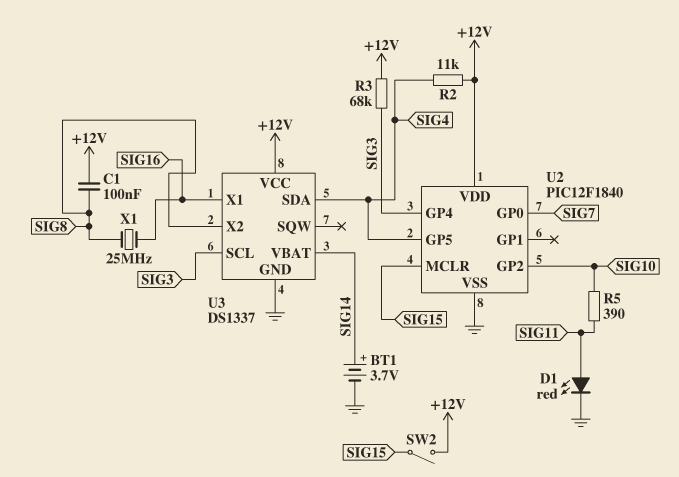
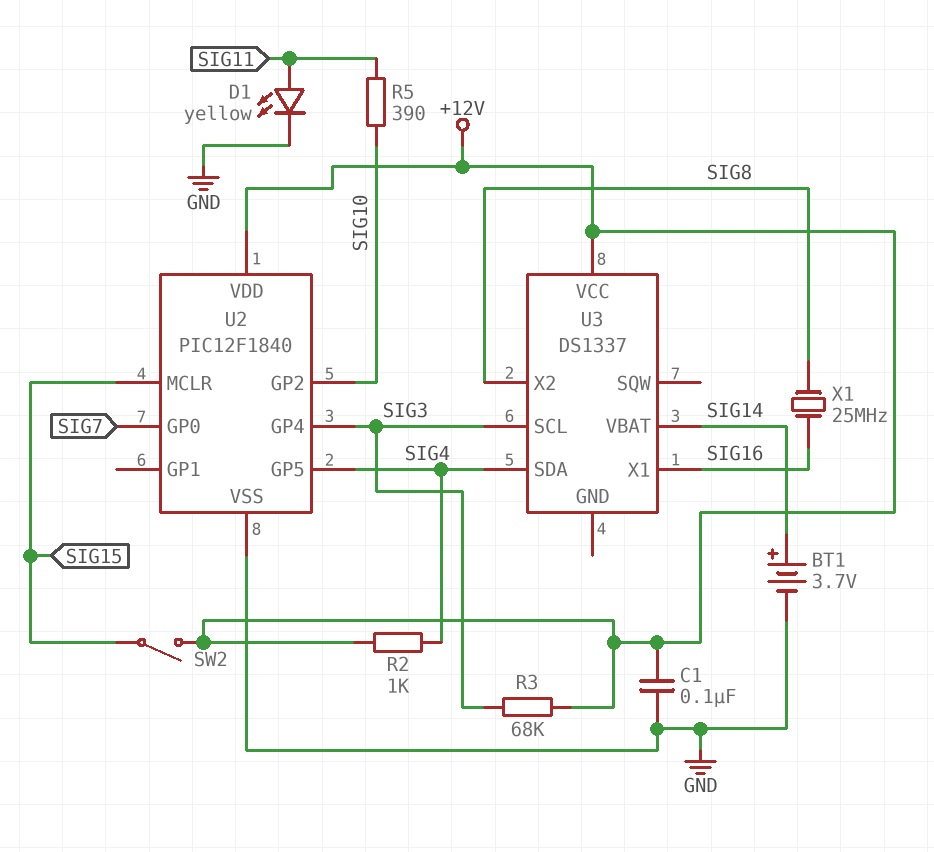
C1: 100nF (+12V, SIG8) -> 100nF (+12V, GND)
D1: LED red (A SIG11, K GND) -> LED yellow (A SIG11, K GND)
R2: 11k (+12V, SIG4) -> 1k (+12V, SIG4)
U3 pin GND: GND -> none

